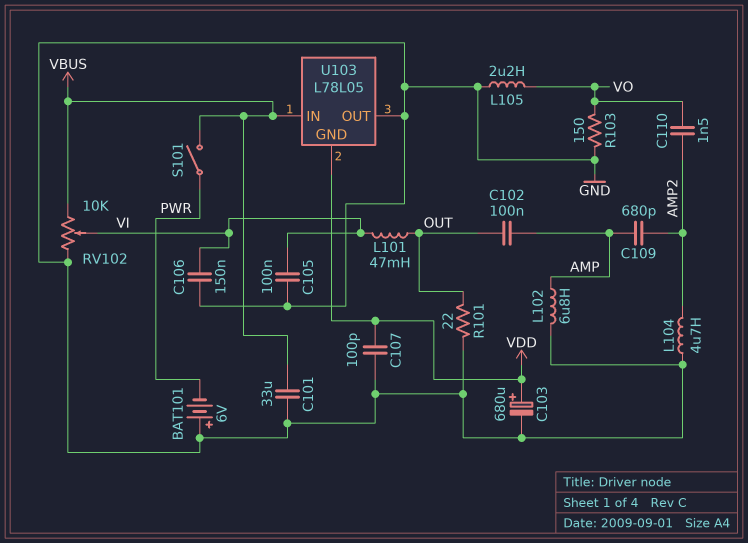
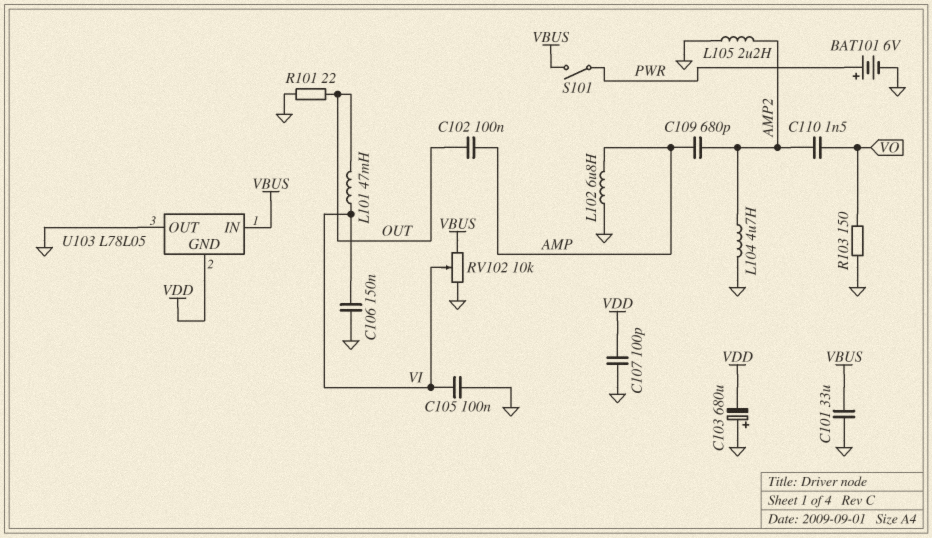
BAT101: 6V (plus GND, minus PWR) -> 6V (plus PWR, minus GND)
C103: 680uF (plus VDD, minus GND) -> 680uF (plus GND, minus VDD)
L105: 2.2uH (GND, VO) -> 2.2uH (AMP2, GND)

